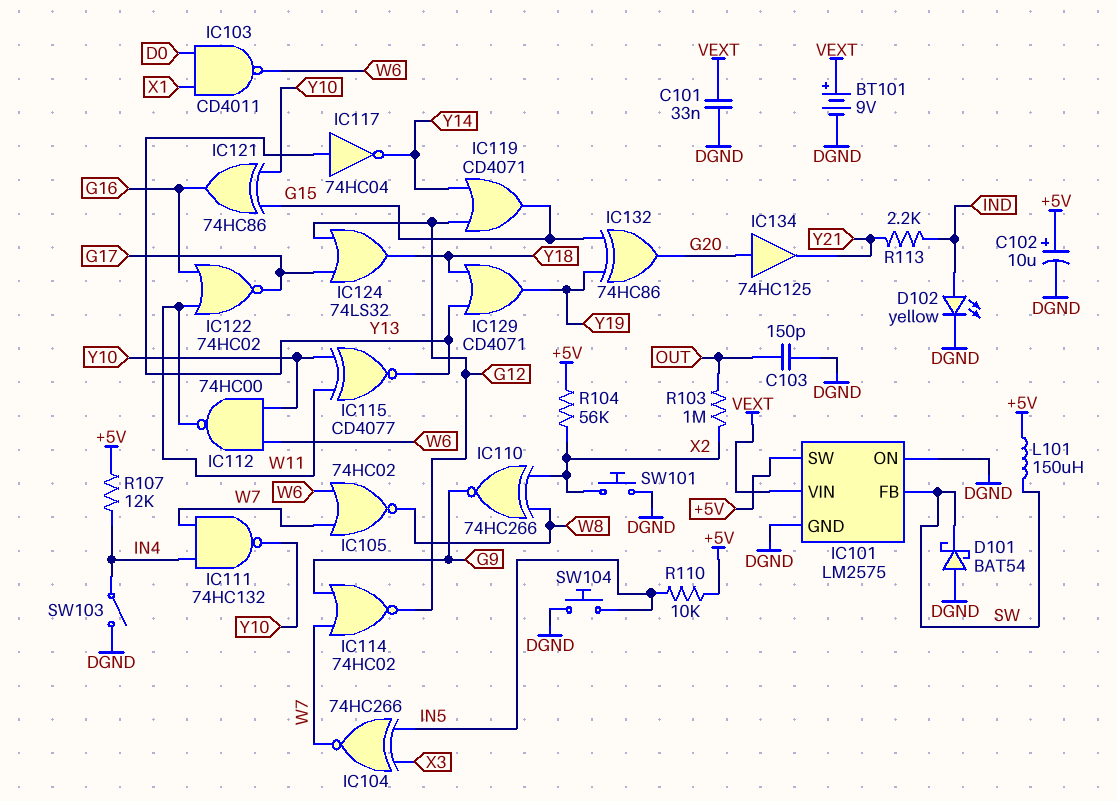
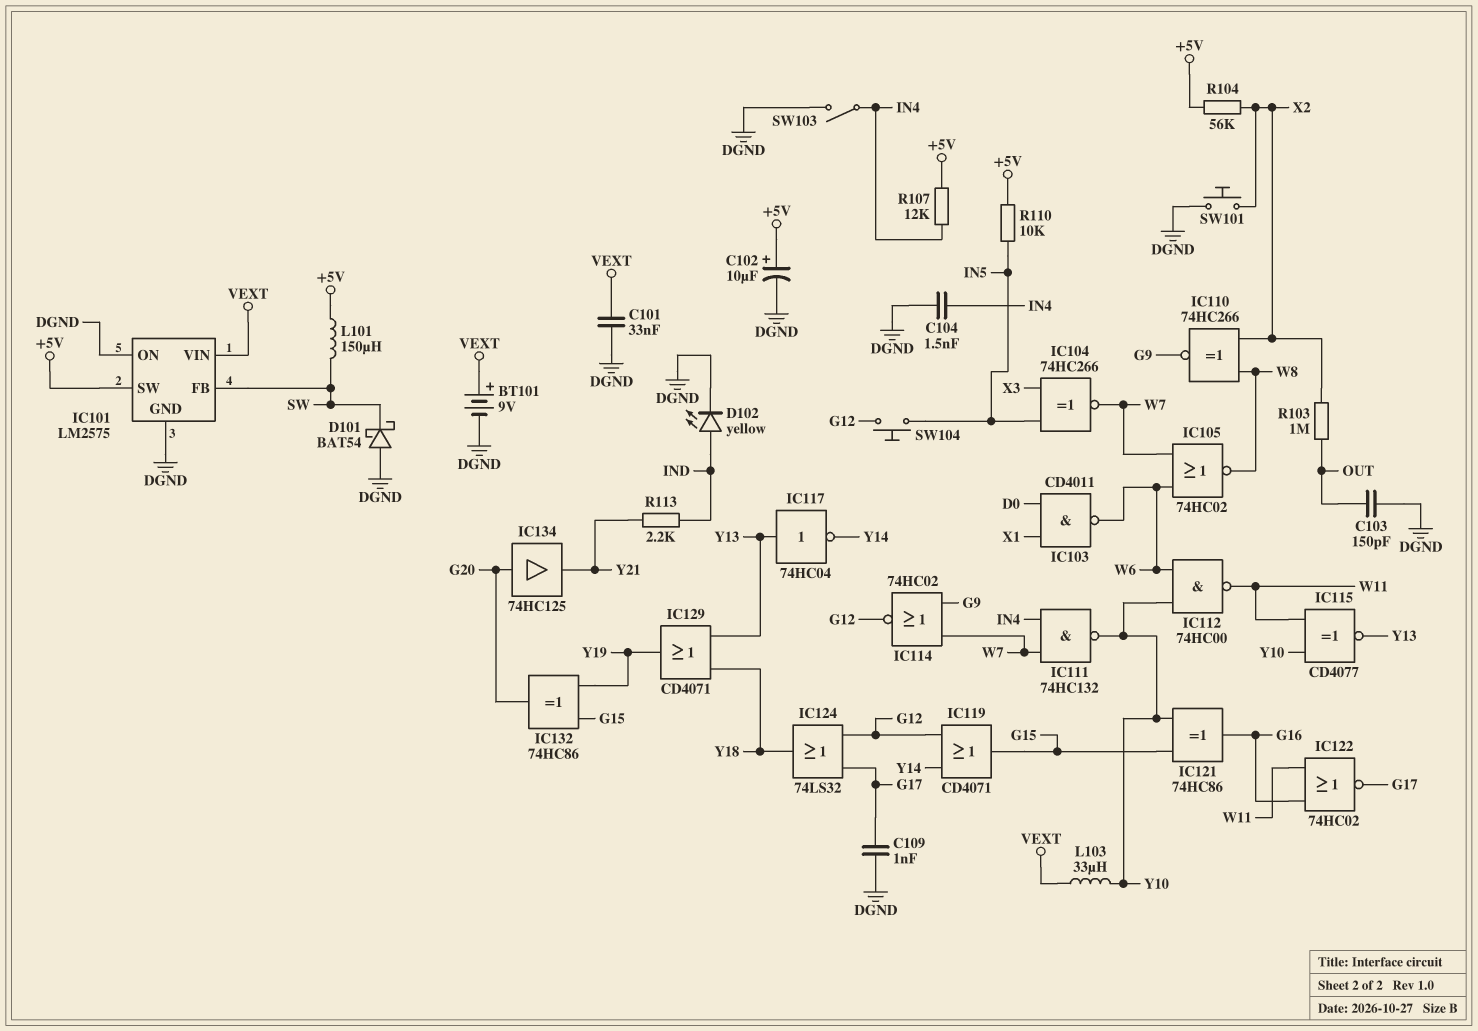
C104: none -> 1.5nF (DGND, IN4)
C109: none -> 1nF (DGND, G17)
L103: none -> 33uH (VEXT, Y10)
SW104: button (DGND, IN5) -> button (G12, IN5)

